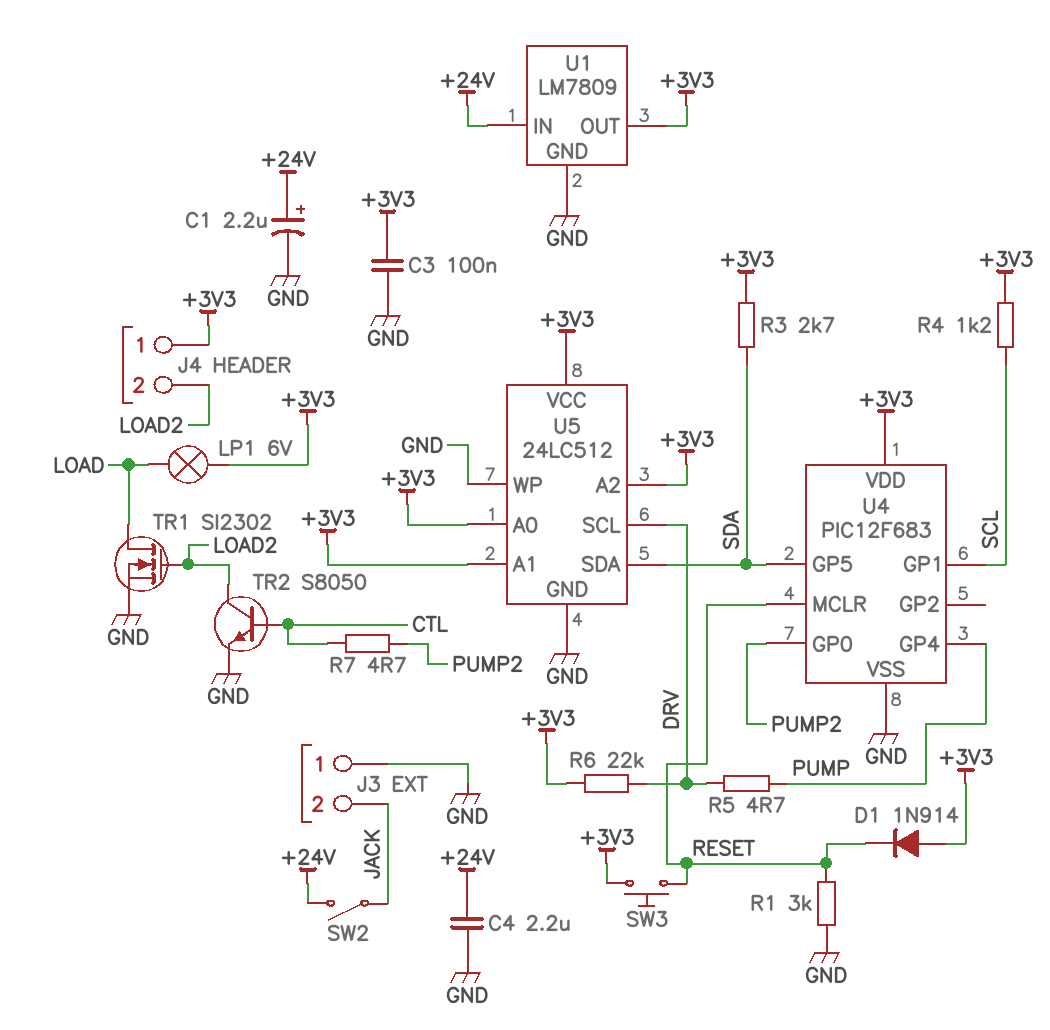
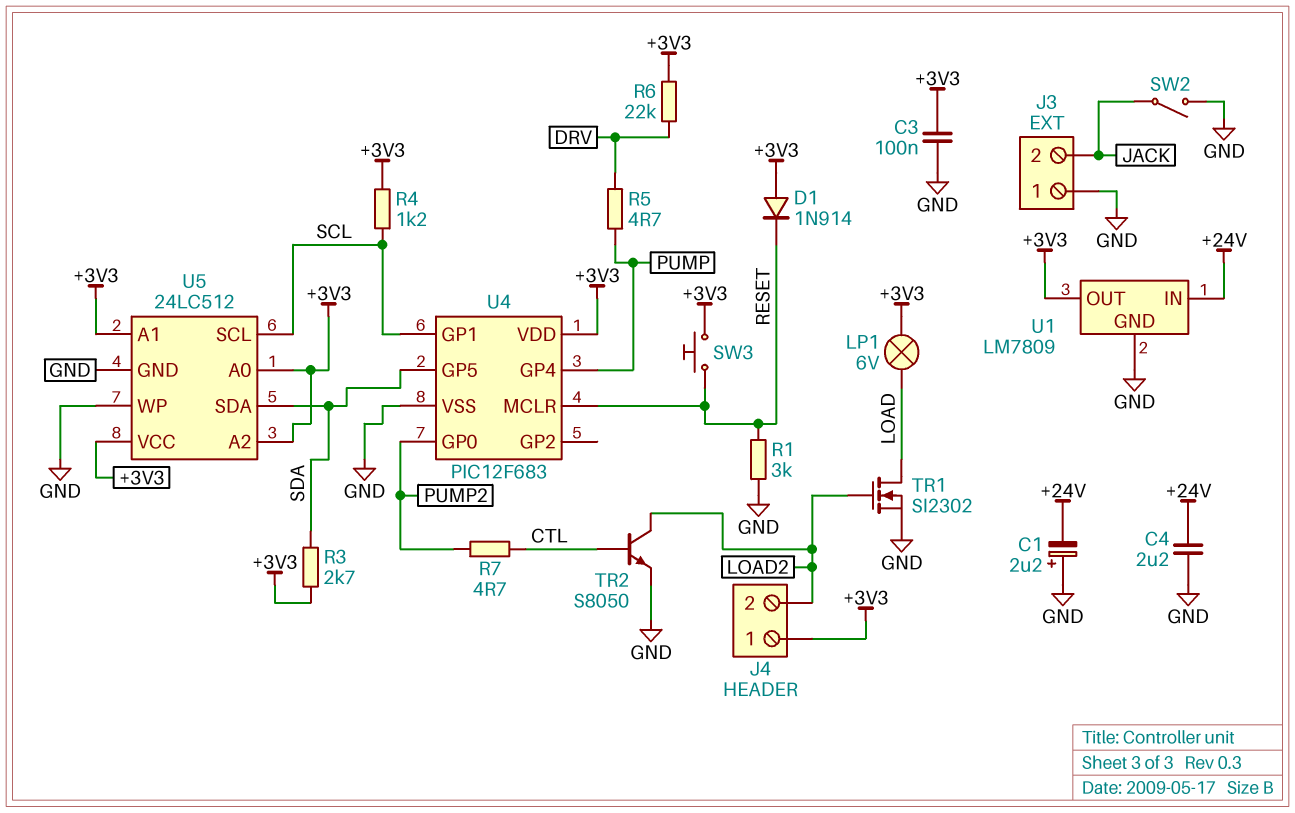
C1: 2.2uF (plus +24V, minus GND) -> 2.2uF (plus GND, minus +24V)
SW2: switch (+24V, JACK) -> switch (GND, JACK)
U5 pin SCL: DRV -> SCL

